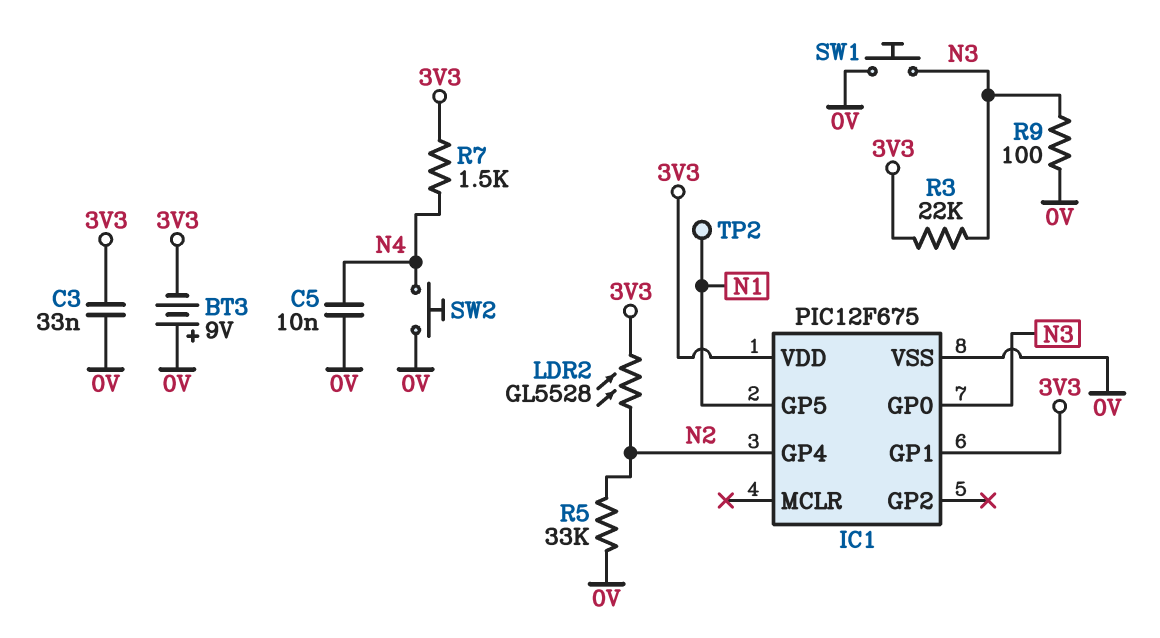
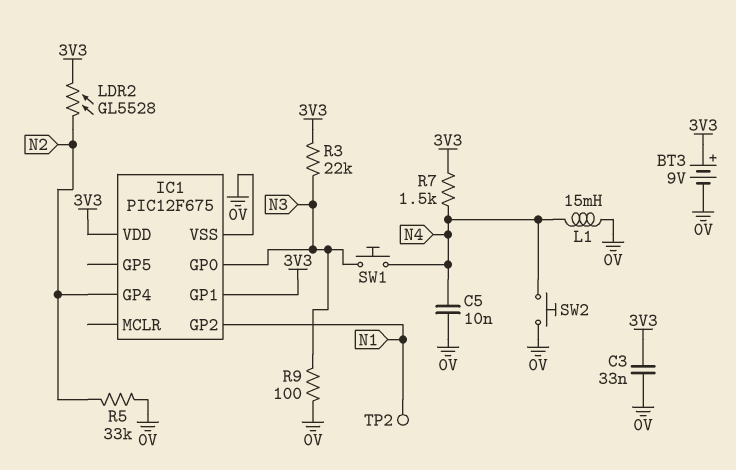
BT3: 9V (plus 0V, minus 3V3) -> 9V (plus 3V3, minus 0V)
IC1 pin GP2: none -> N1
IC1 pin GP5: N1 -> none
L1: none -> 15mH (0V, N4)
SW1: button (0V, N3) -> button (N3, N4)

